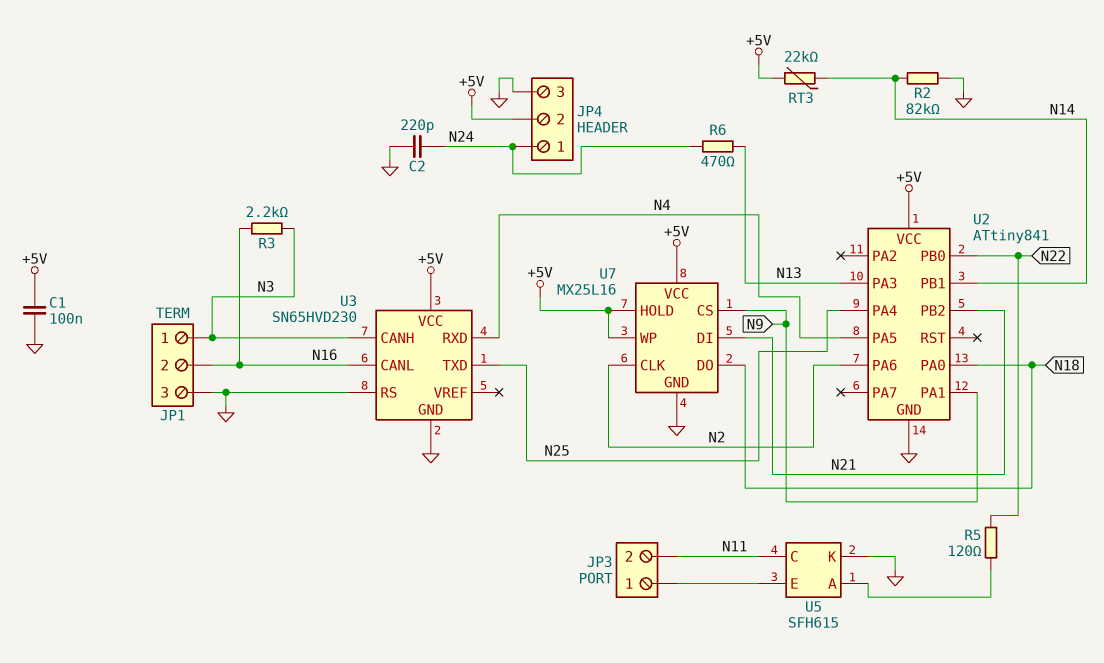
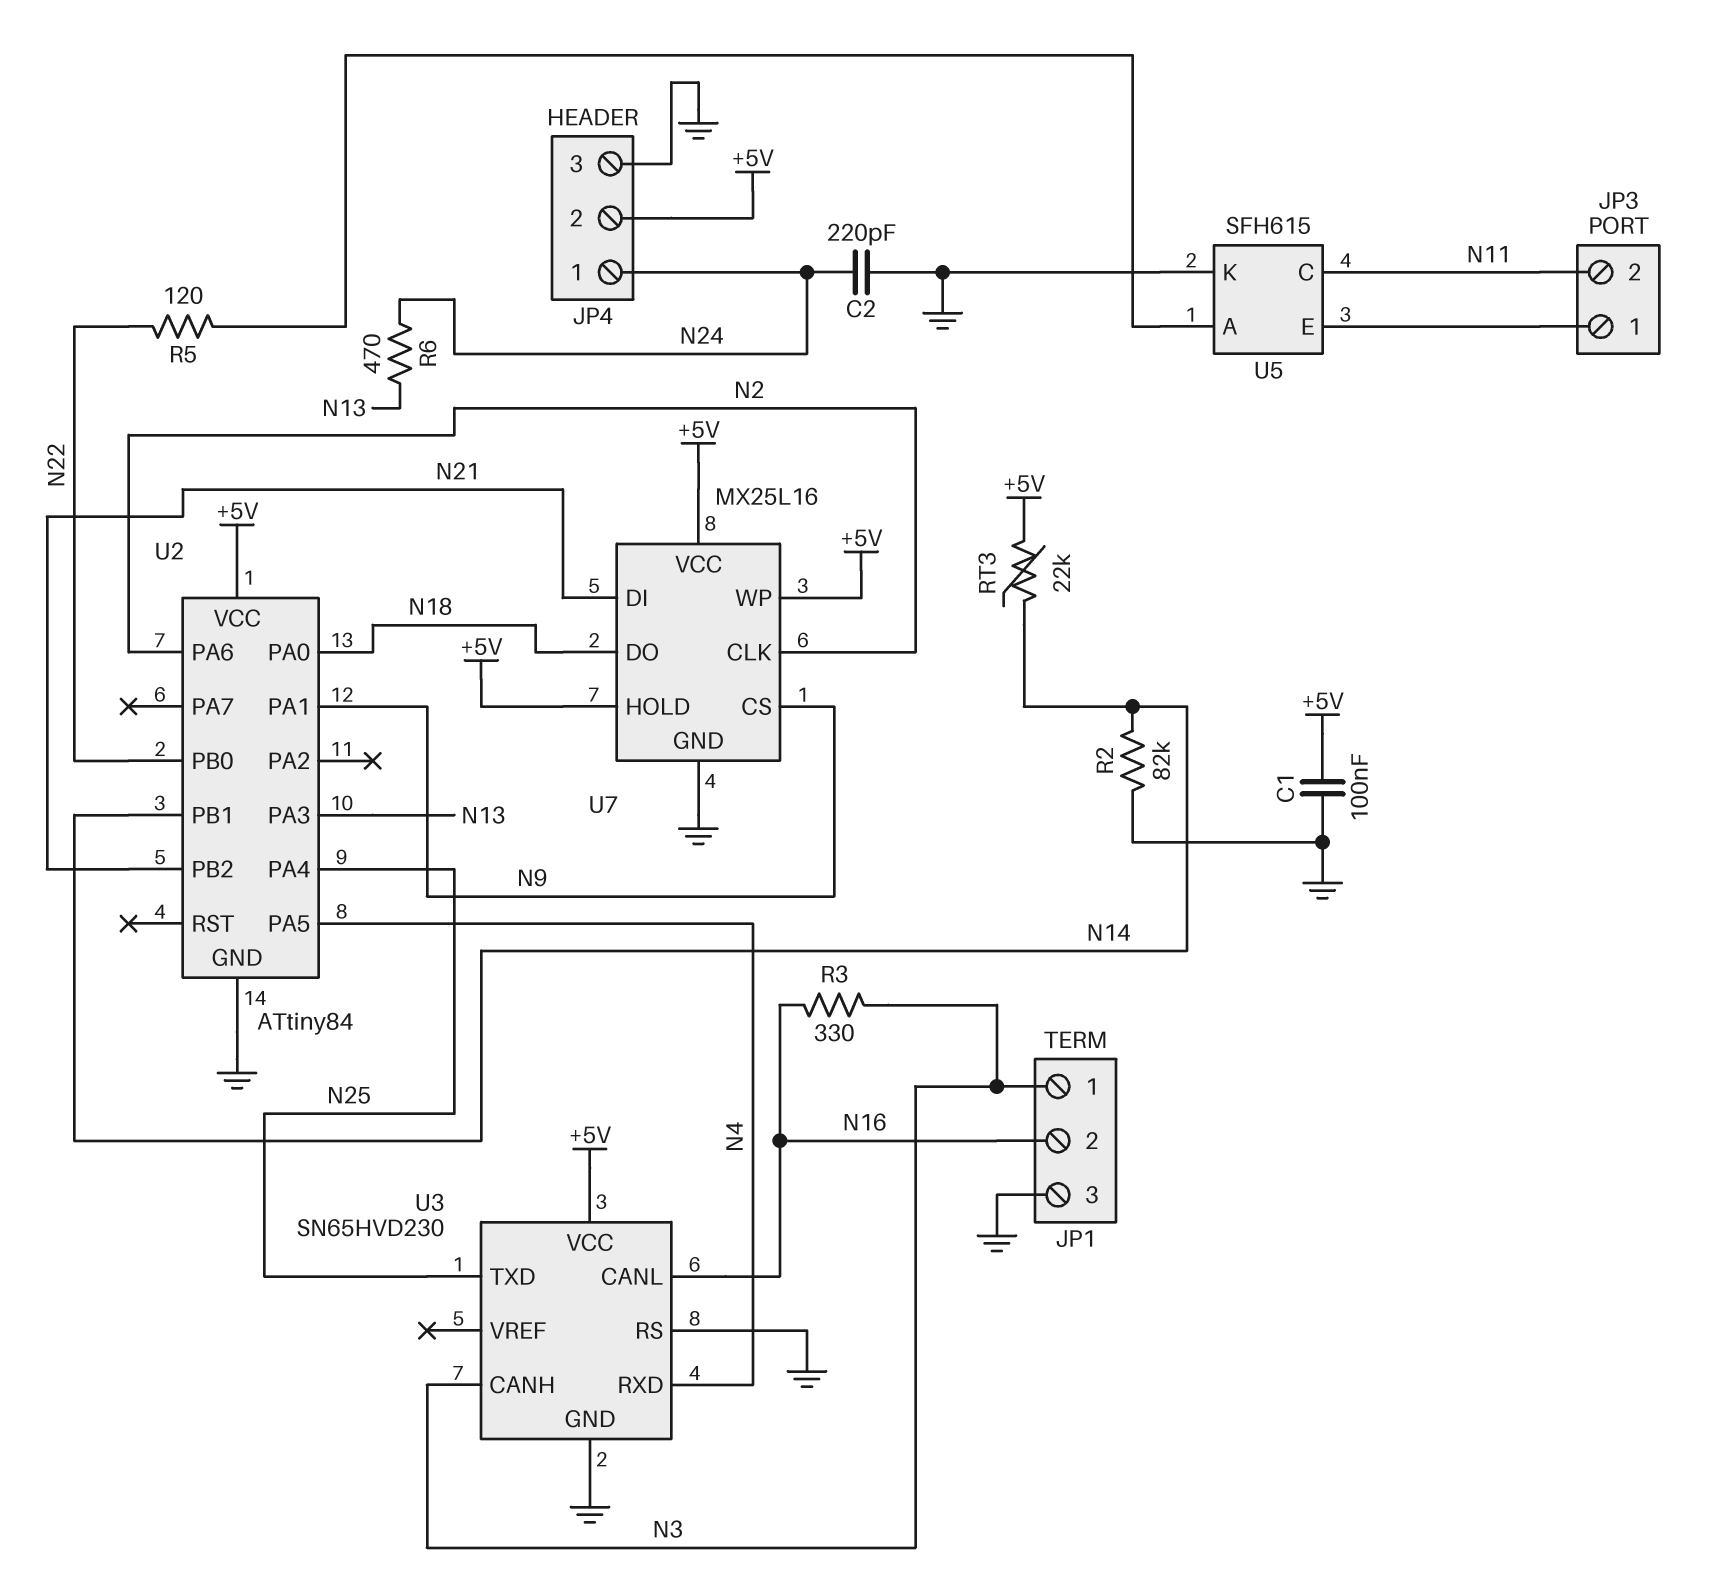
R3: 2.2k (N3, N16) -> 330 (N3, N16)
U2: ATtiny841 -> ATtiny84

